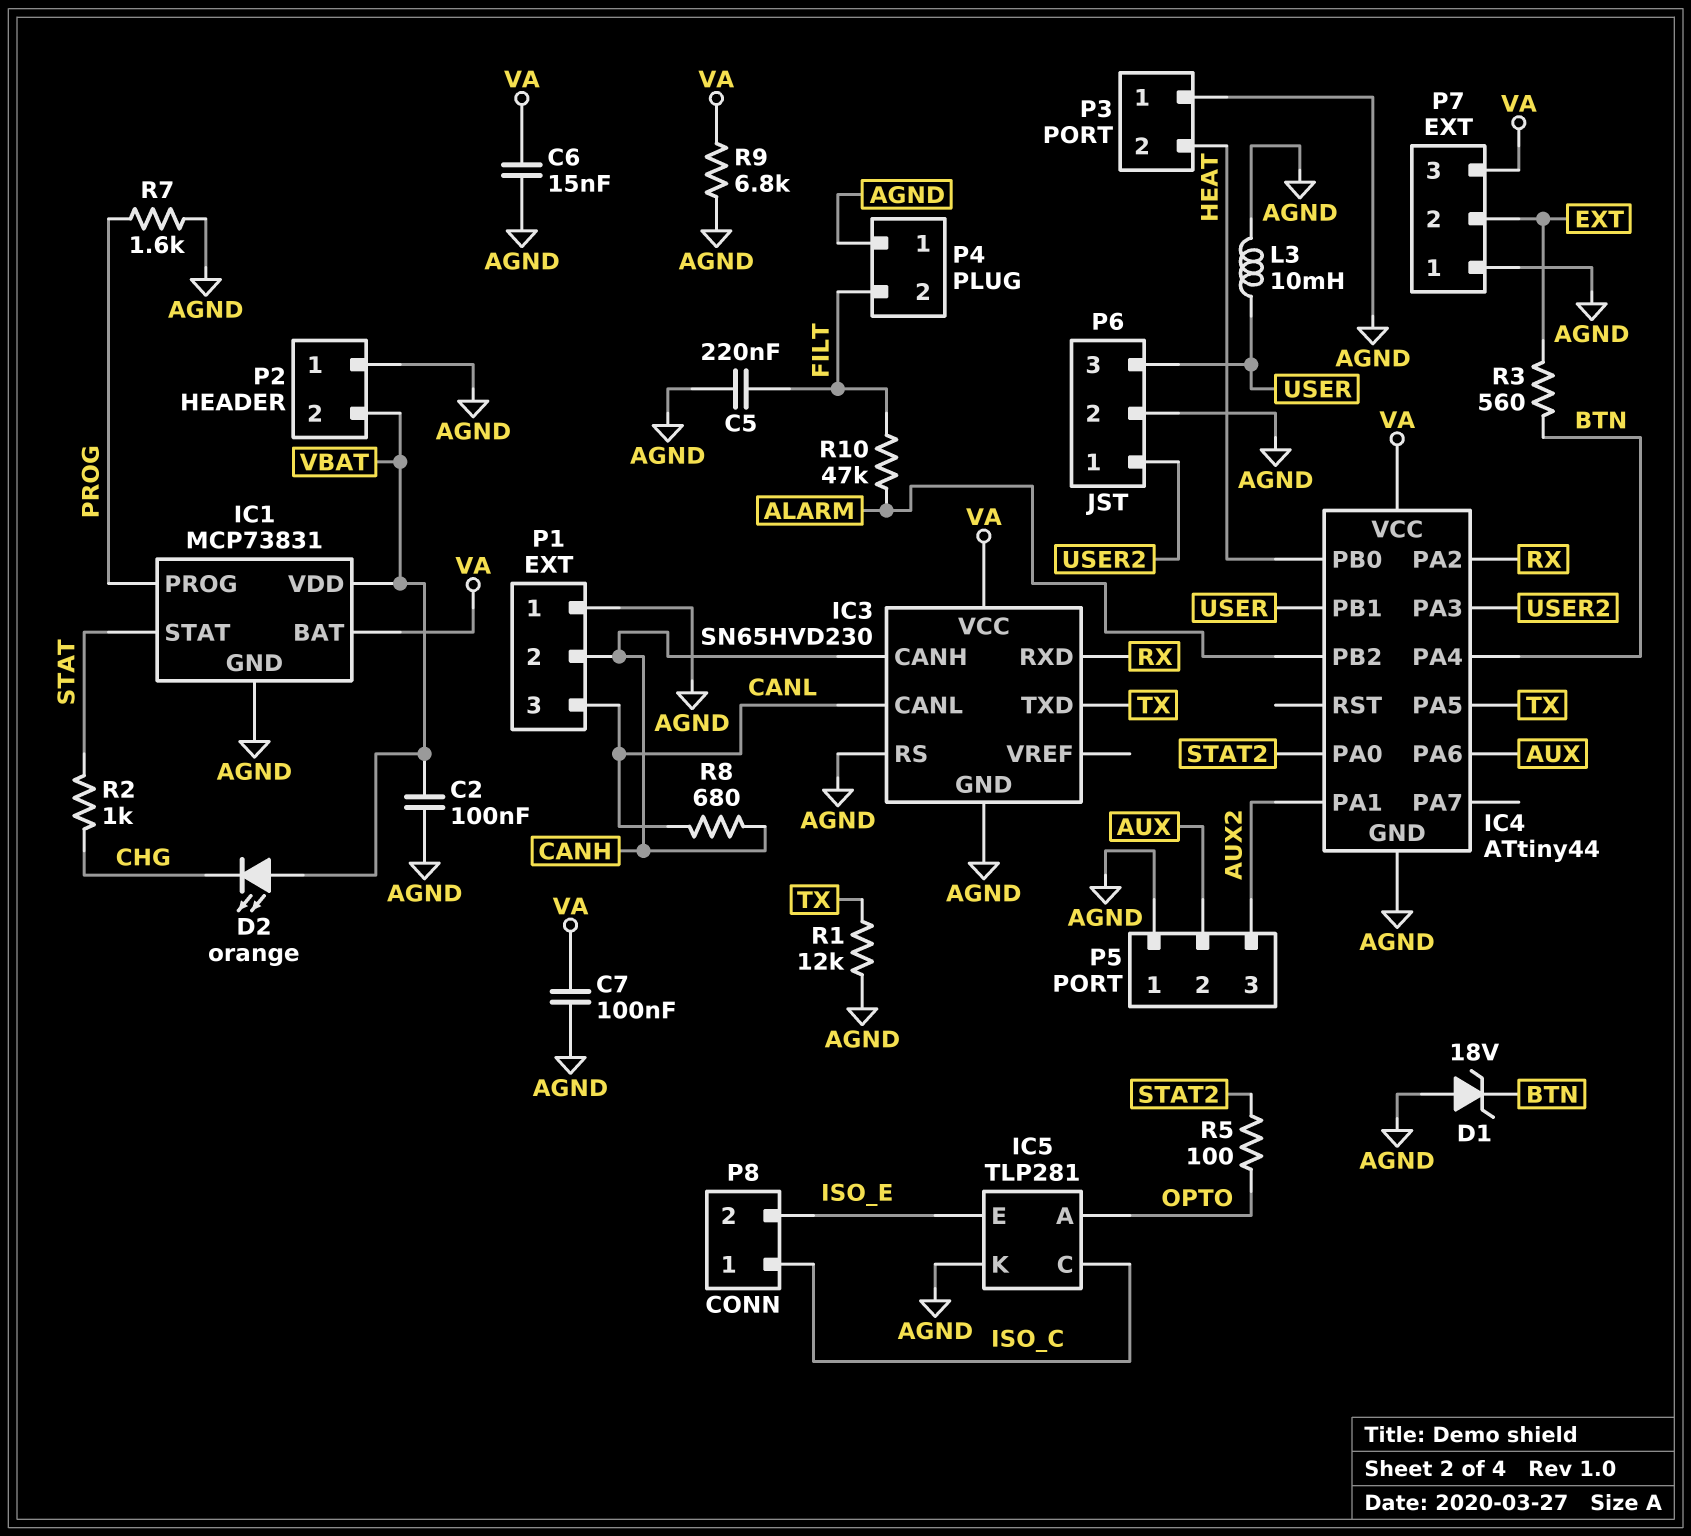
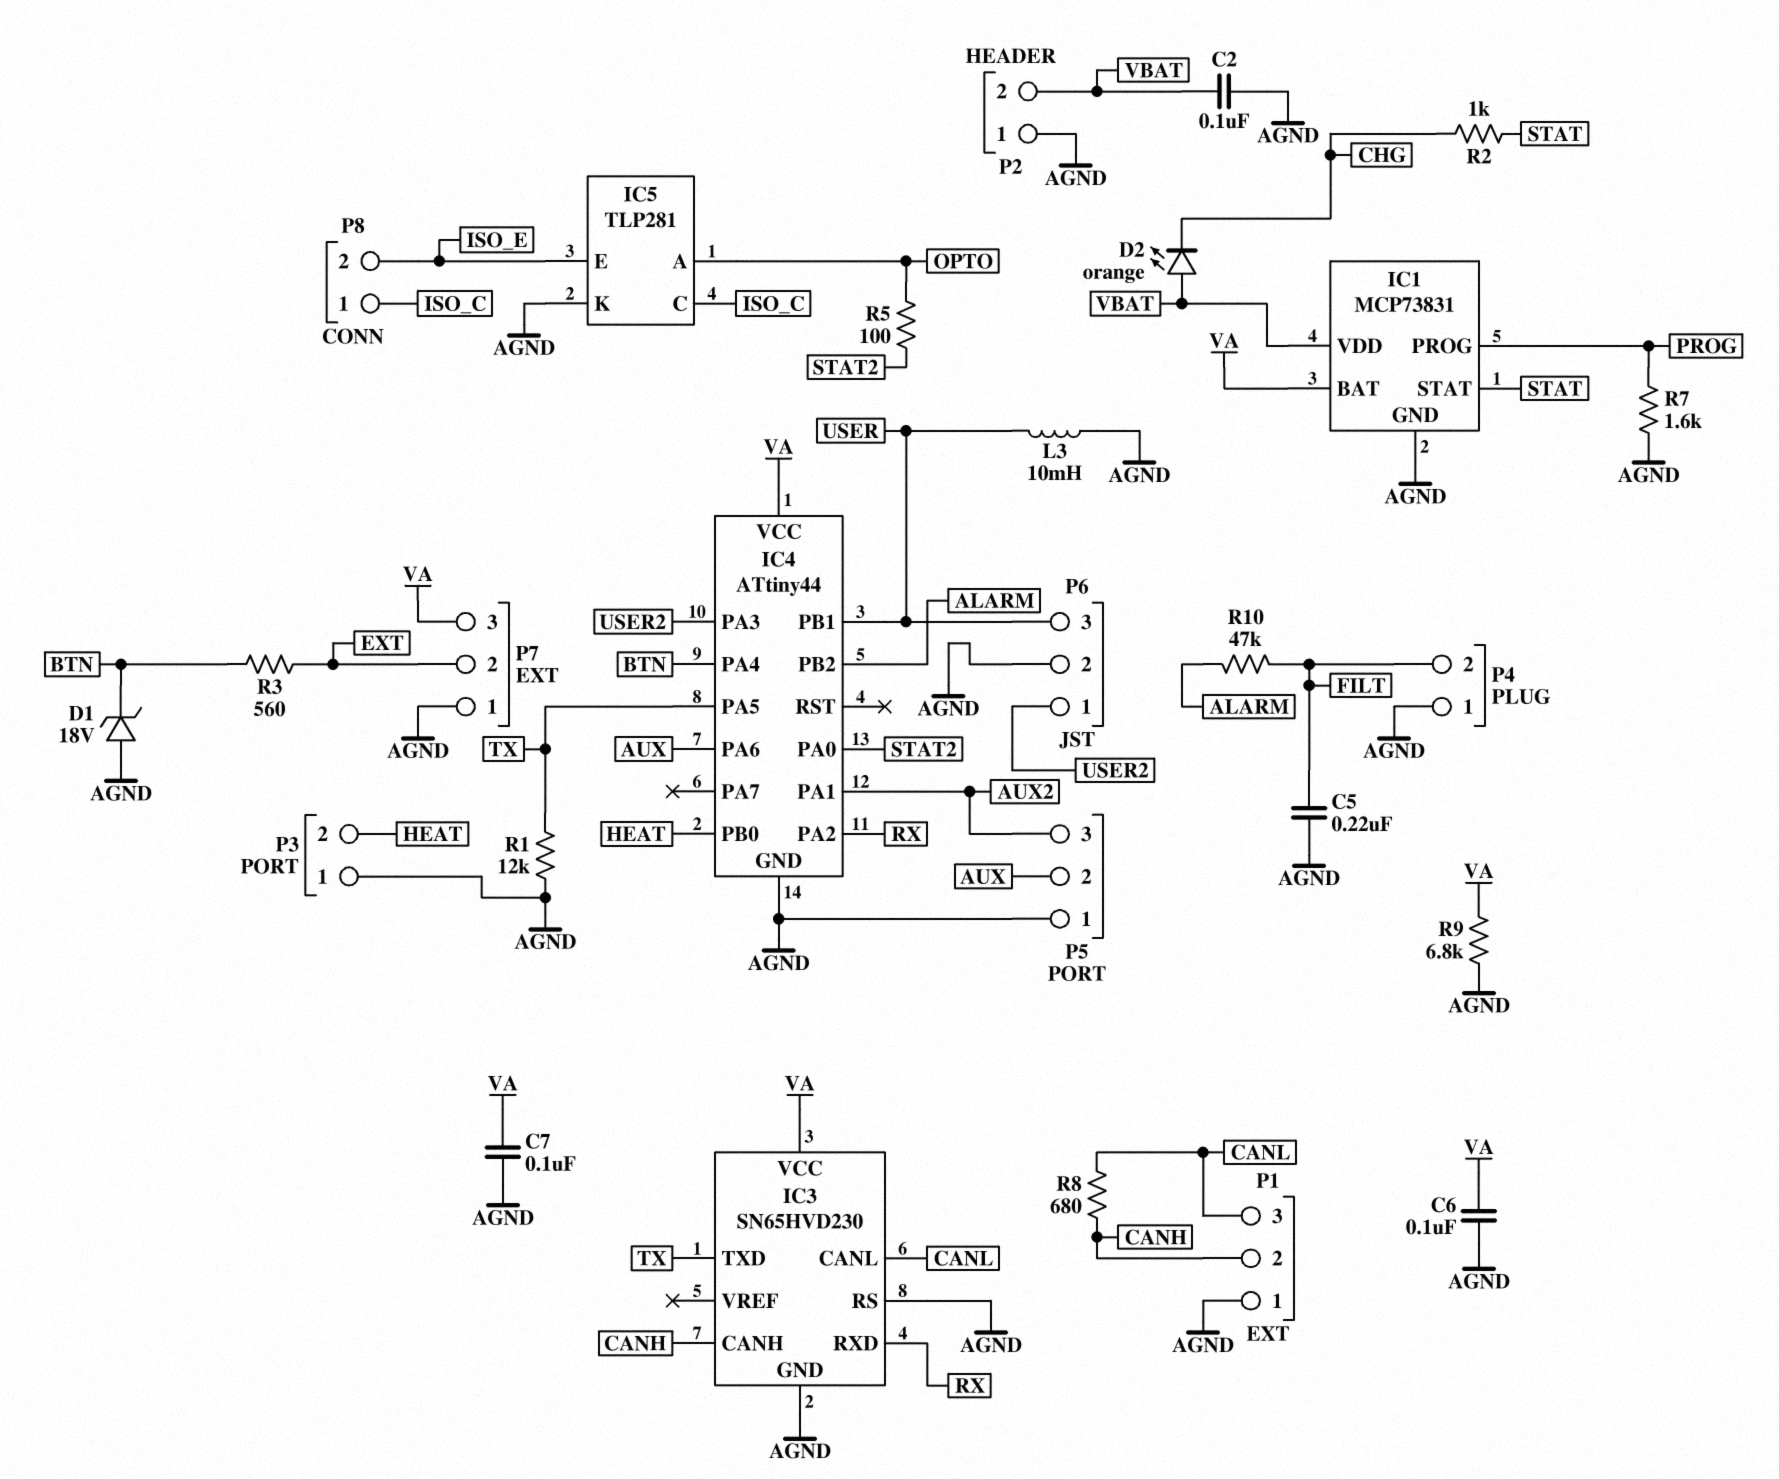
C6: 15nF (AGND, VA) -> 100nF (AGND, VA)

